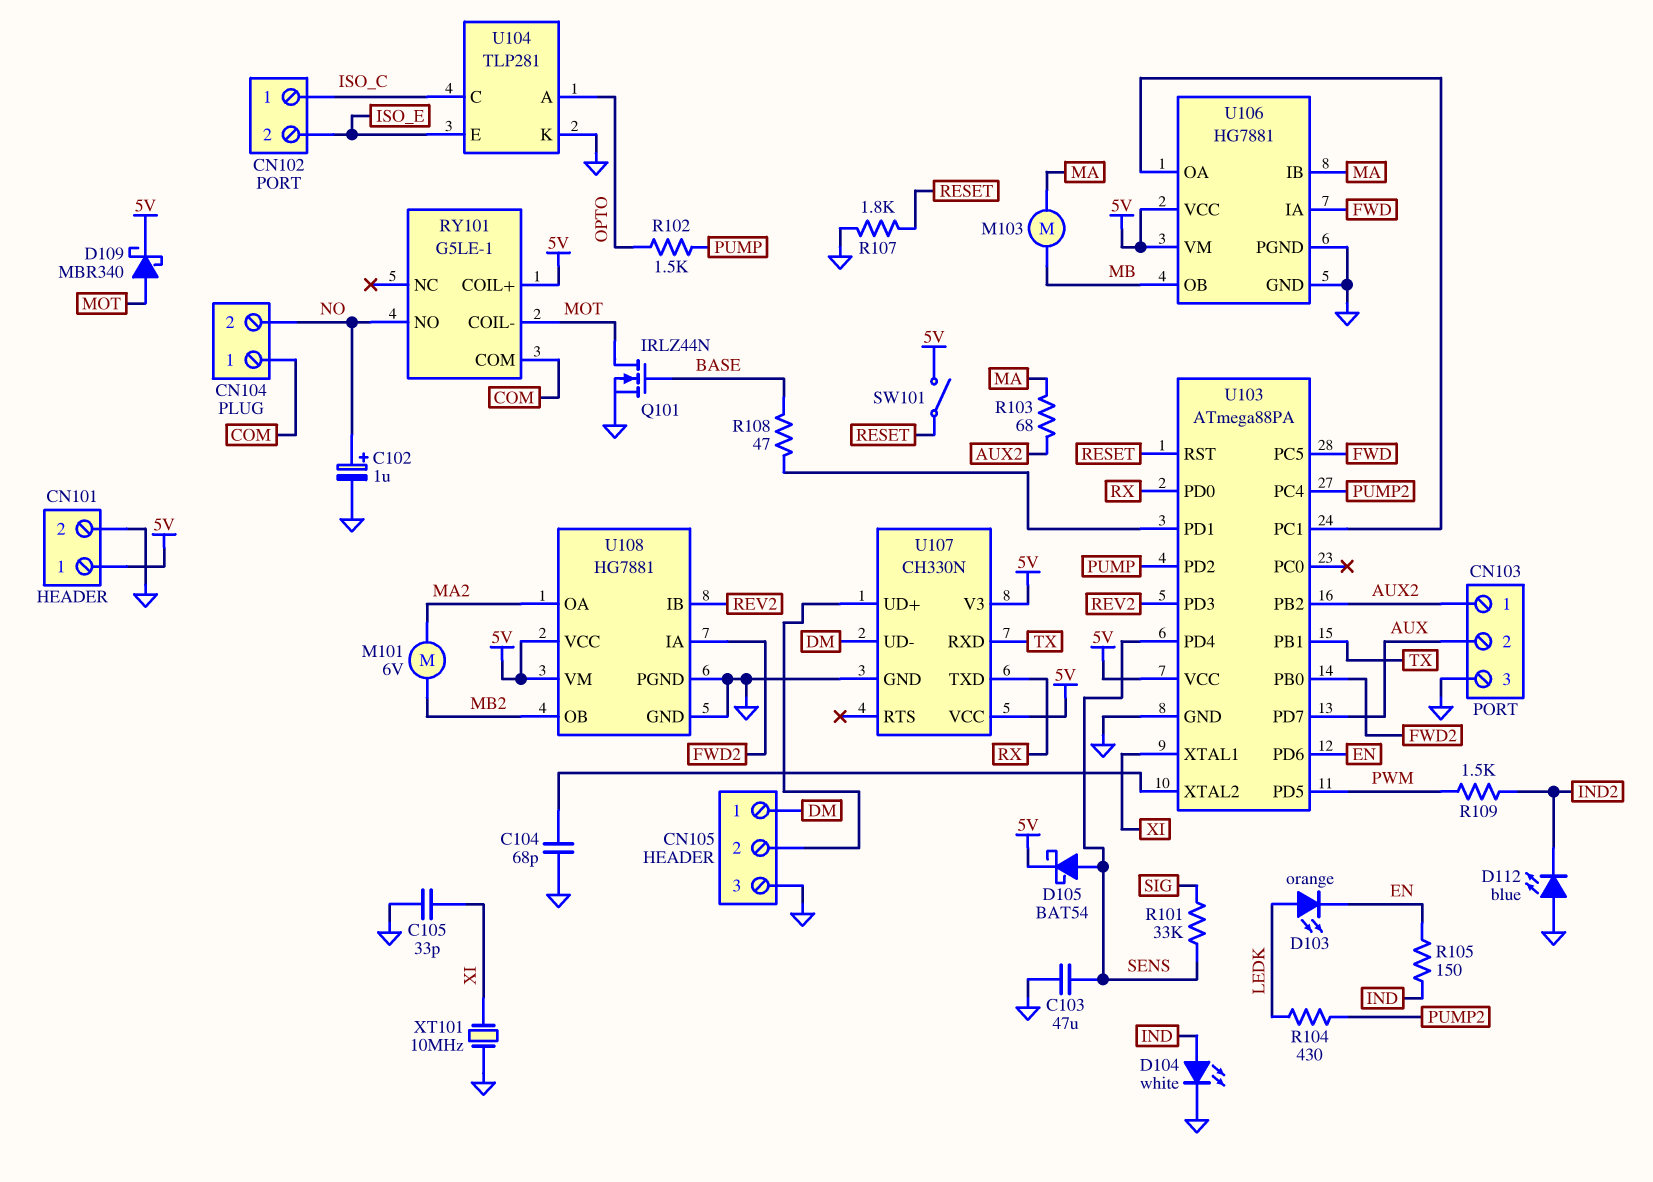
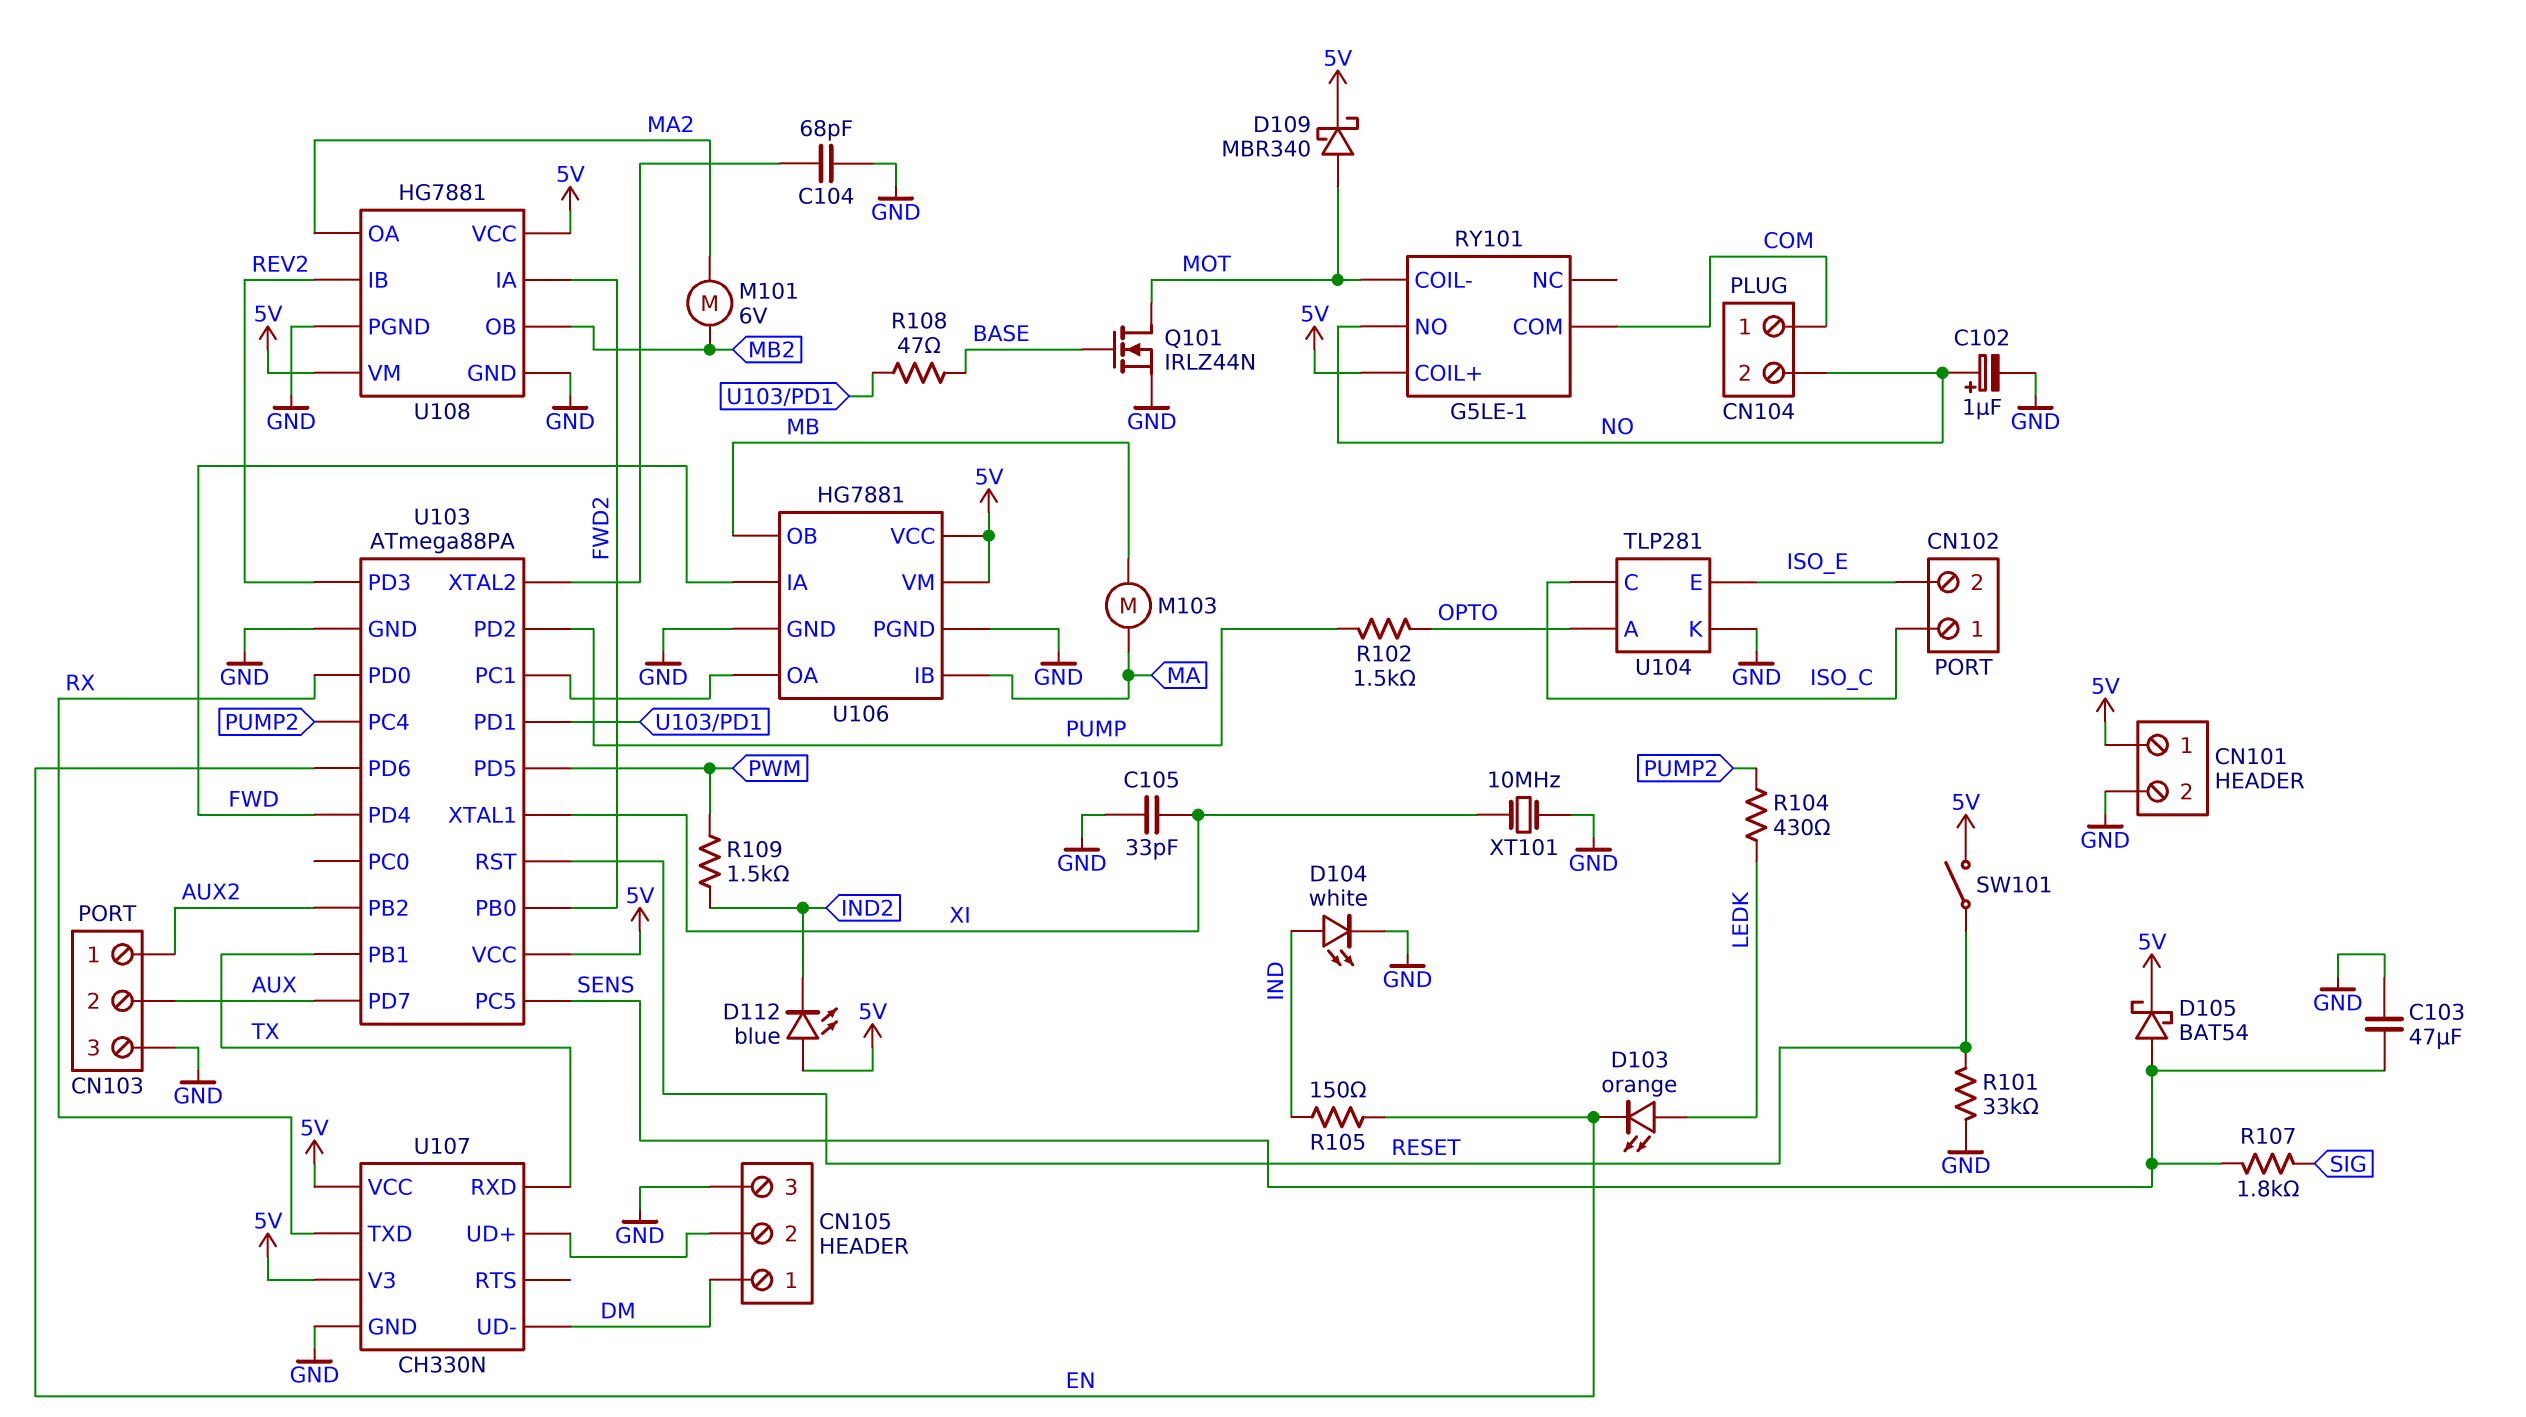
D112: LED blue (A GND, K IND2) -> LED blue (A 5V, K IND2)
R101: 33k (SENS, SIG) -> 33k (GND, RESET)
R103: 68 (AUX2, MA) -> none
R107: 1.8k (GND, RESET) -> 1.8k (SENS, SIG)
U103 pin PC5: FWD -> SENS
U103 pin PD4: SENS -> FWD

